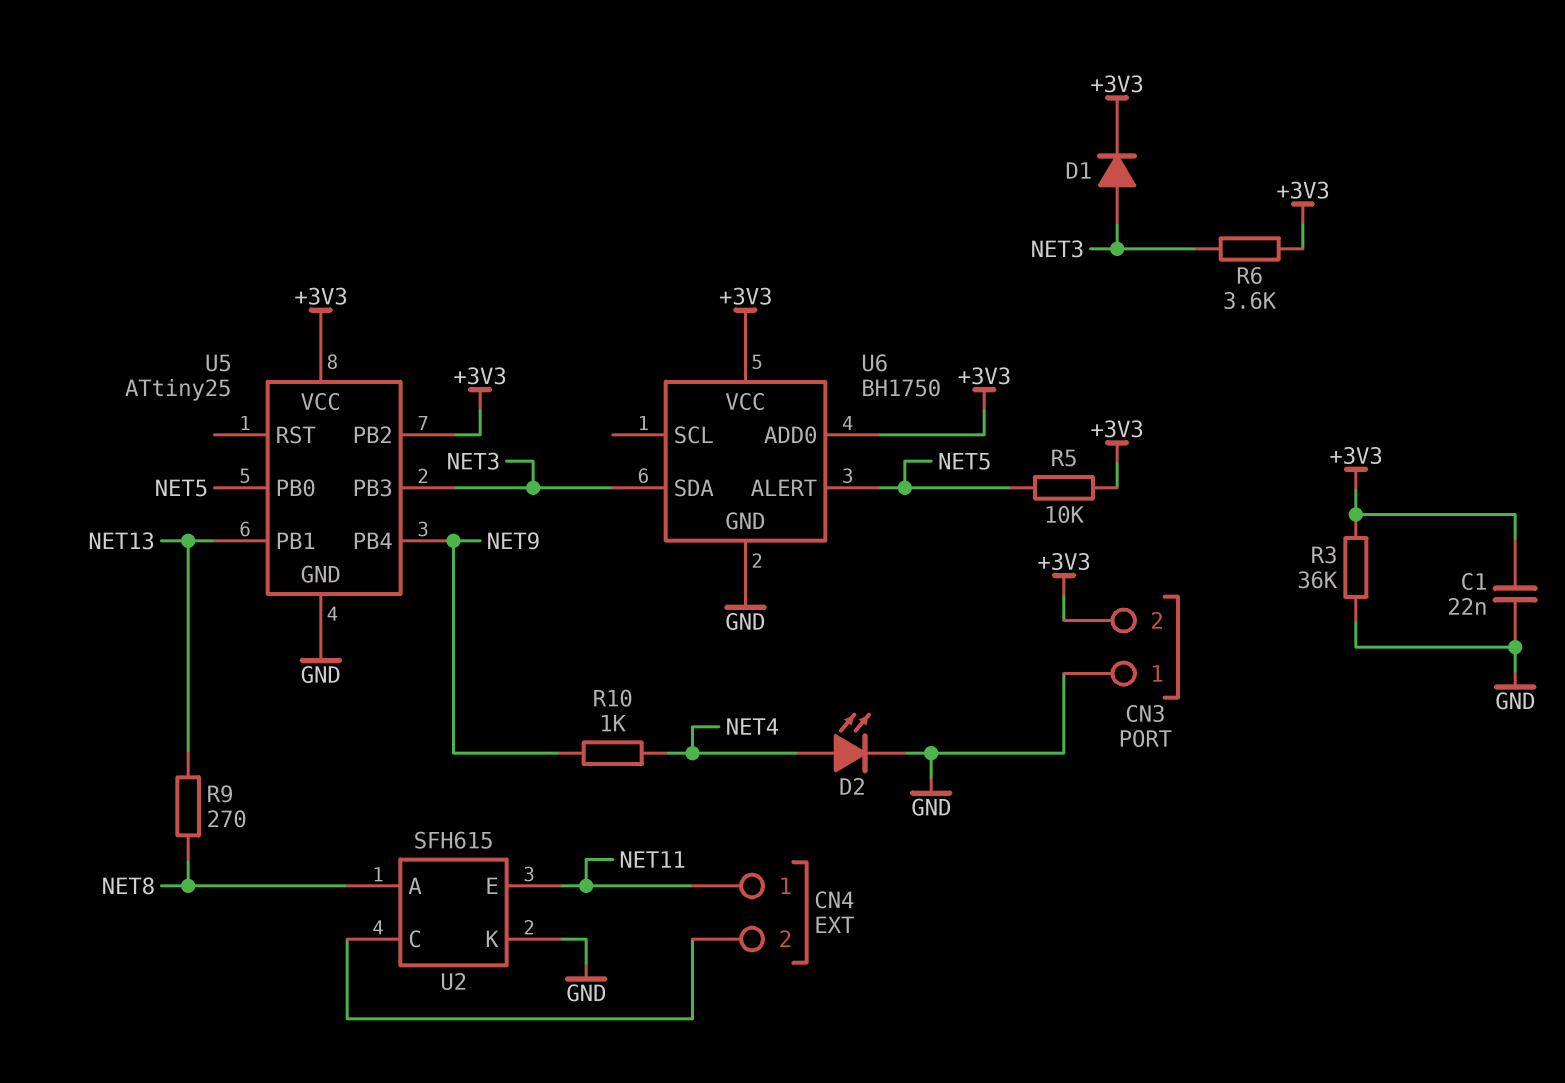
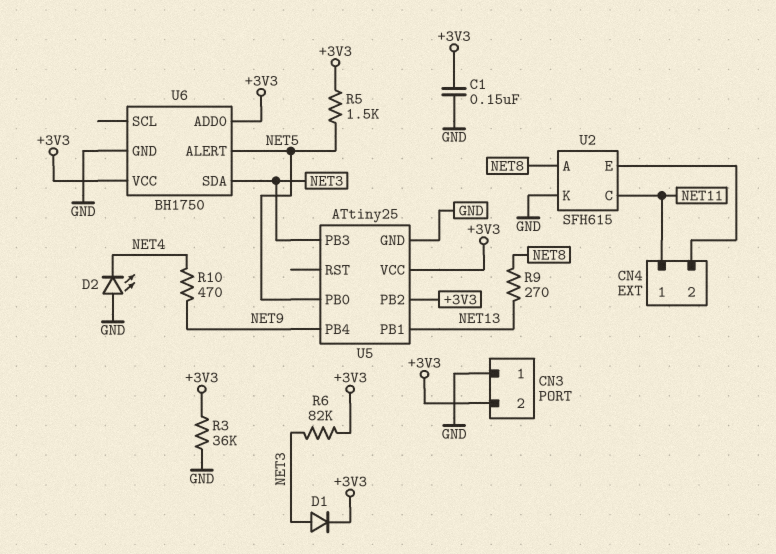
C1: 22nF (+3V3, GND) -> 150nF (+3V3, GND)
D2: LED (A NET4, K GND) -> LED (A GND, K NET4)
R5: 10k (+3V3, NET5) -> 1.5k (+3V3, NET5)
R6: 3.6k (+3V3, NET3) -> 82k (+3V3, NET3)
R10: 1k (NET4, NET9) -> 470 (NET4, NET9)
U2 pin C: CN4/2 -> NET11
U2 pin E: NET11 -> CN4/2

